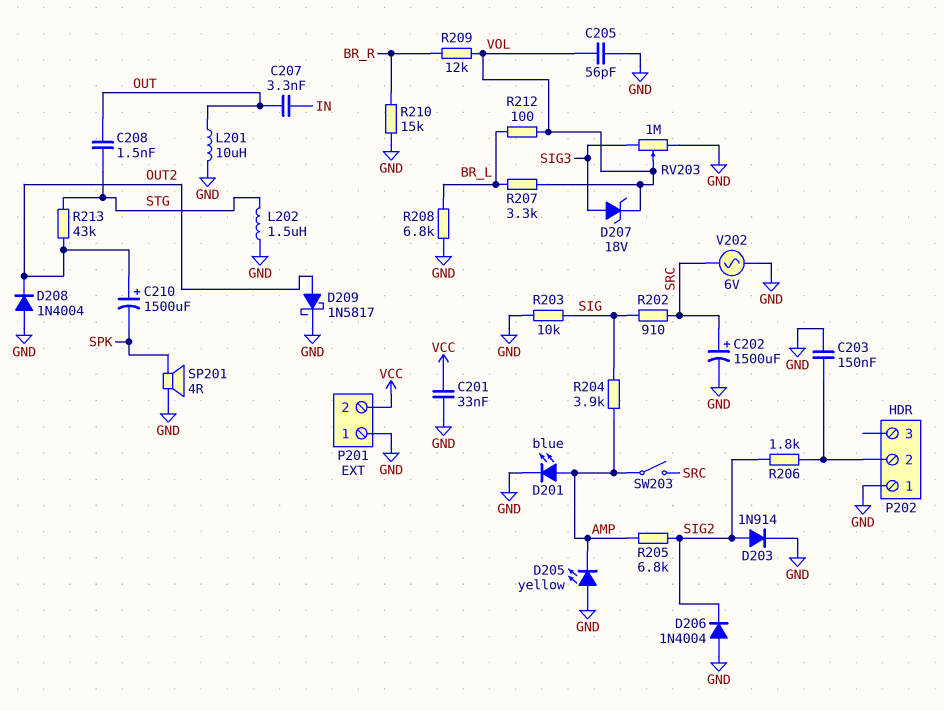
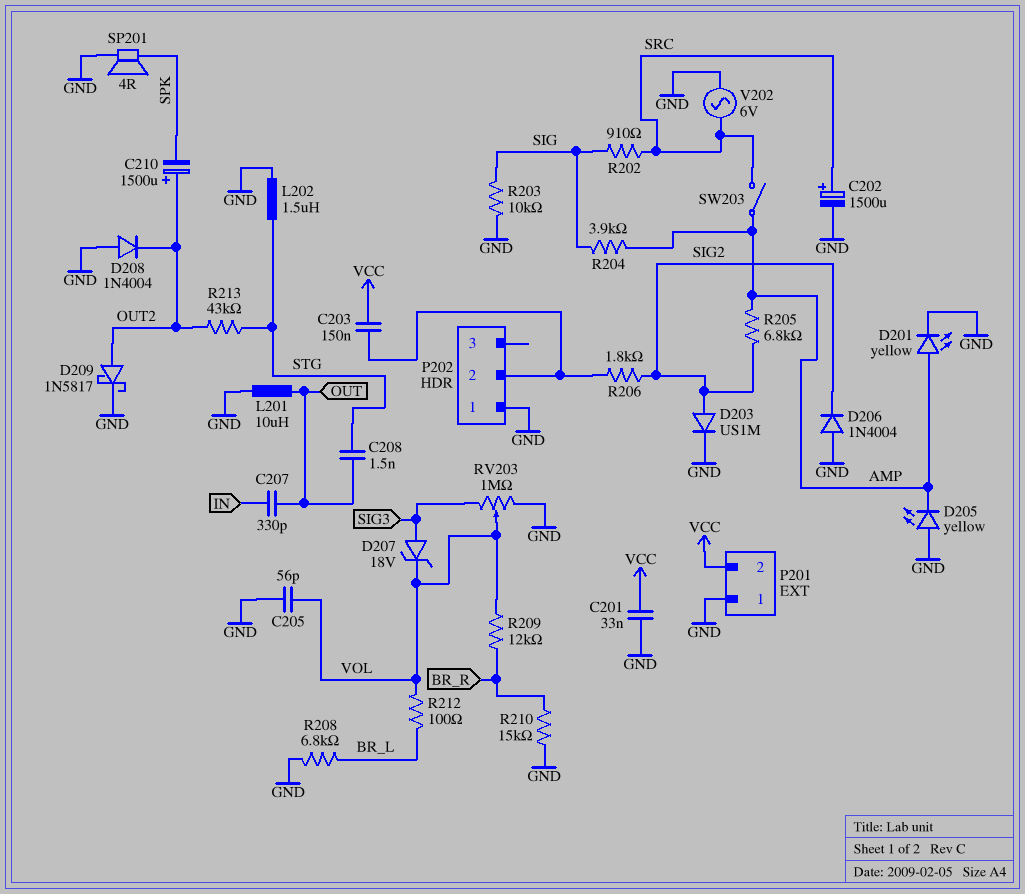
C203: 150nF (GND, P202/2) -> 150nF (P202/2, VCC)
C207: 3.3nF (IN, OUT) -> 330pF (IN, OUT)
D201: LED blue (A AMP, K GND) -> LED yellow (A AMP, K GND)
D203: diode 1N914 (A SIG2, K GND) -> diode US1M (A SIG2, K GND)
R207: 3.3k (BR_L, VOL) -> none

